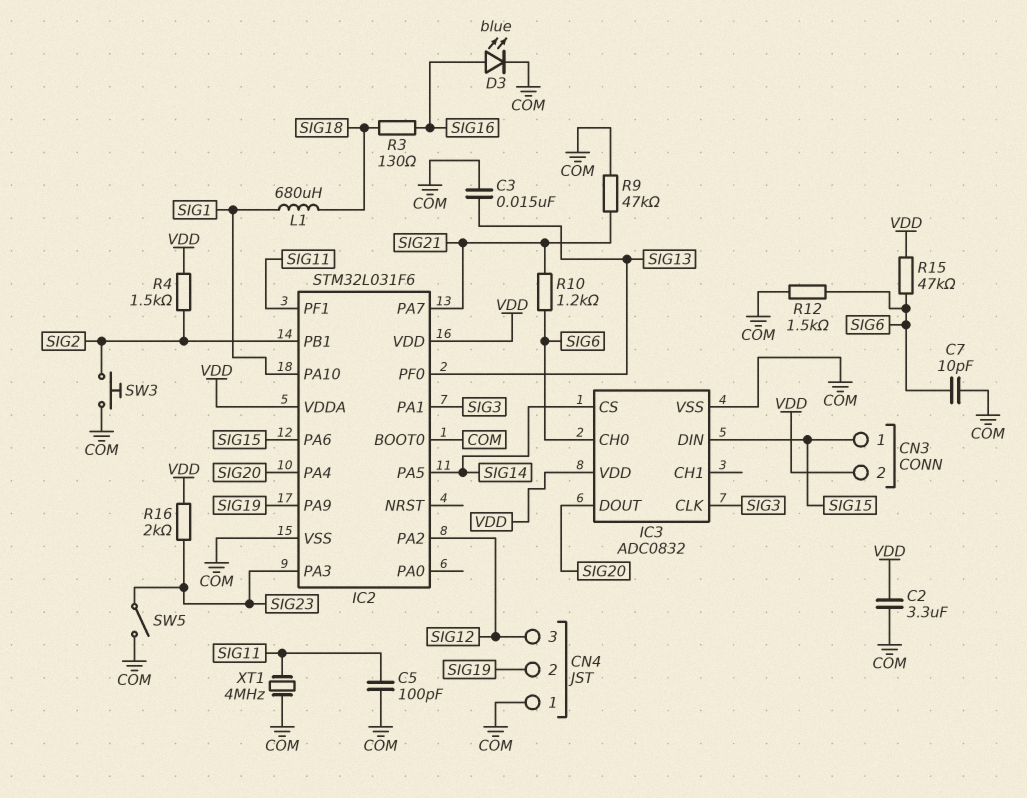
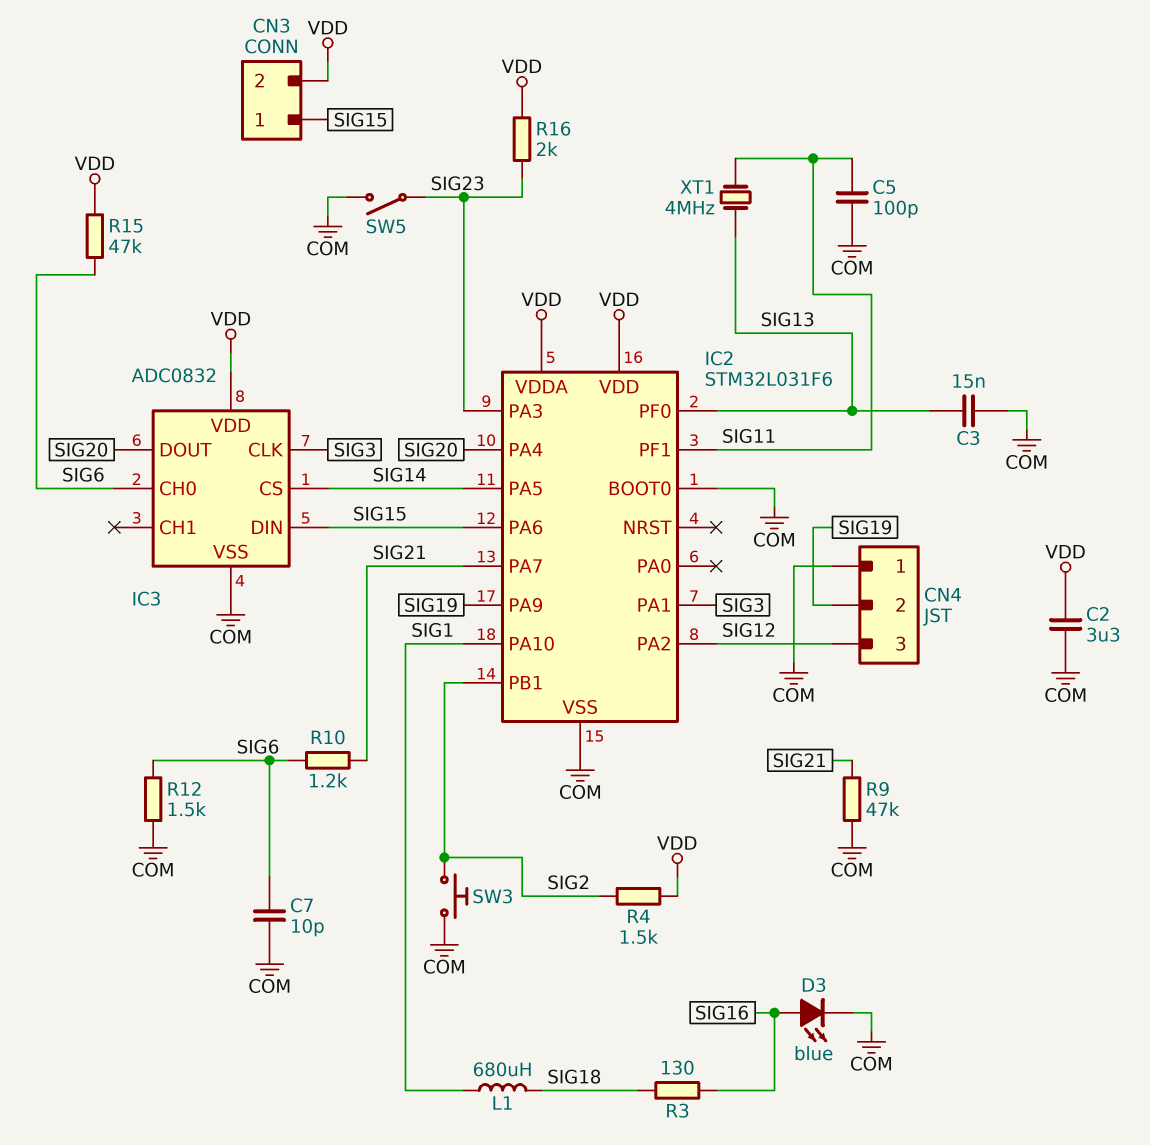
XT1: 4MHz (COM, SIG11) -> 4MHz (SIG11, SIG13)

